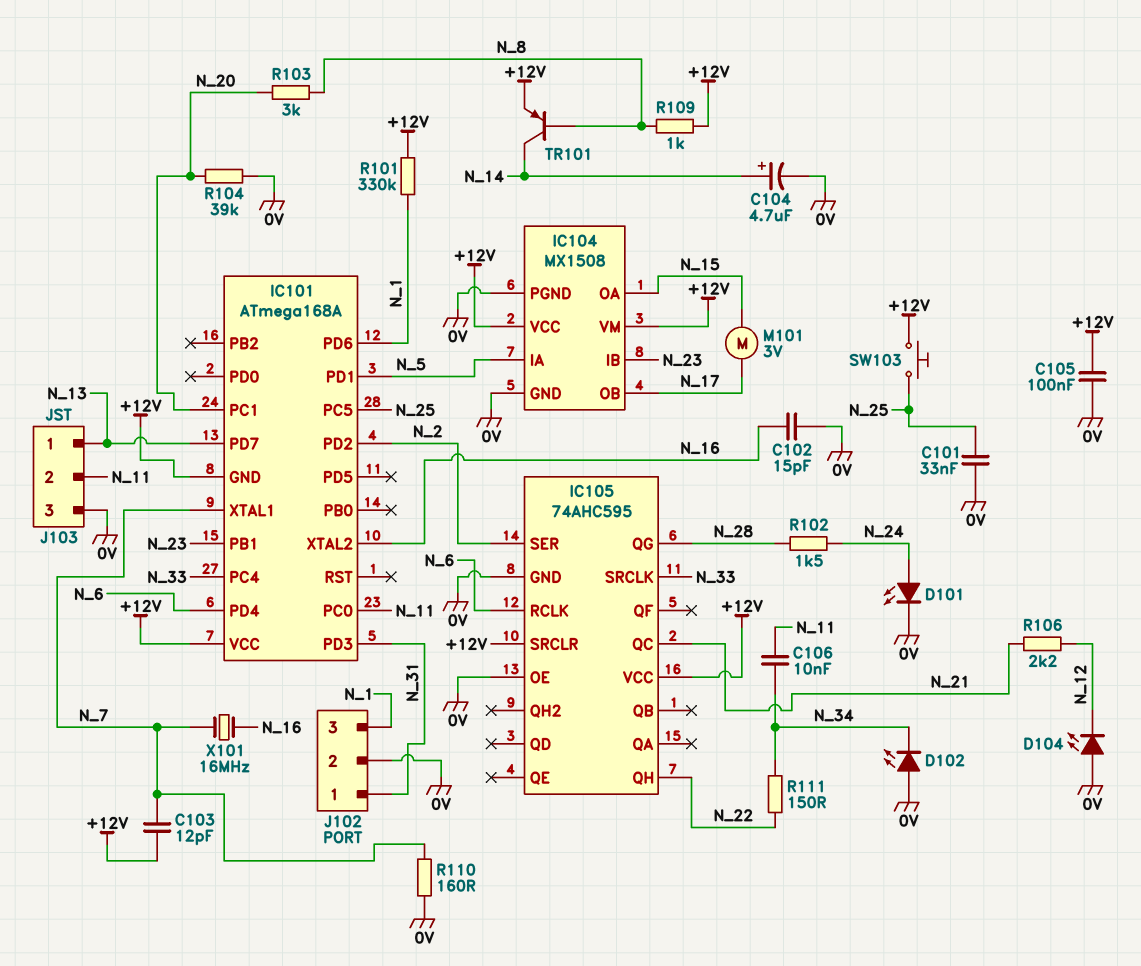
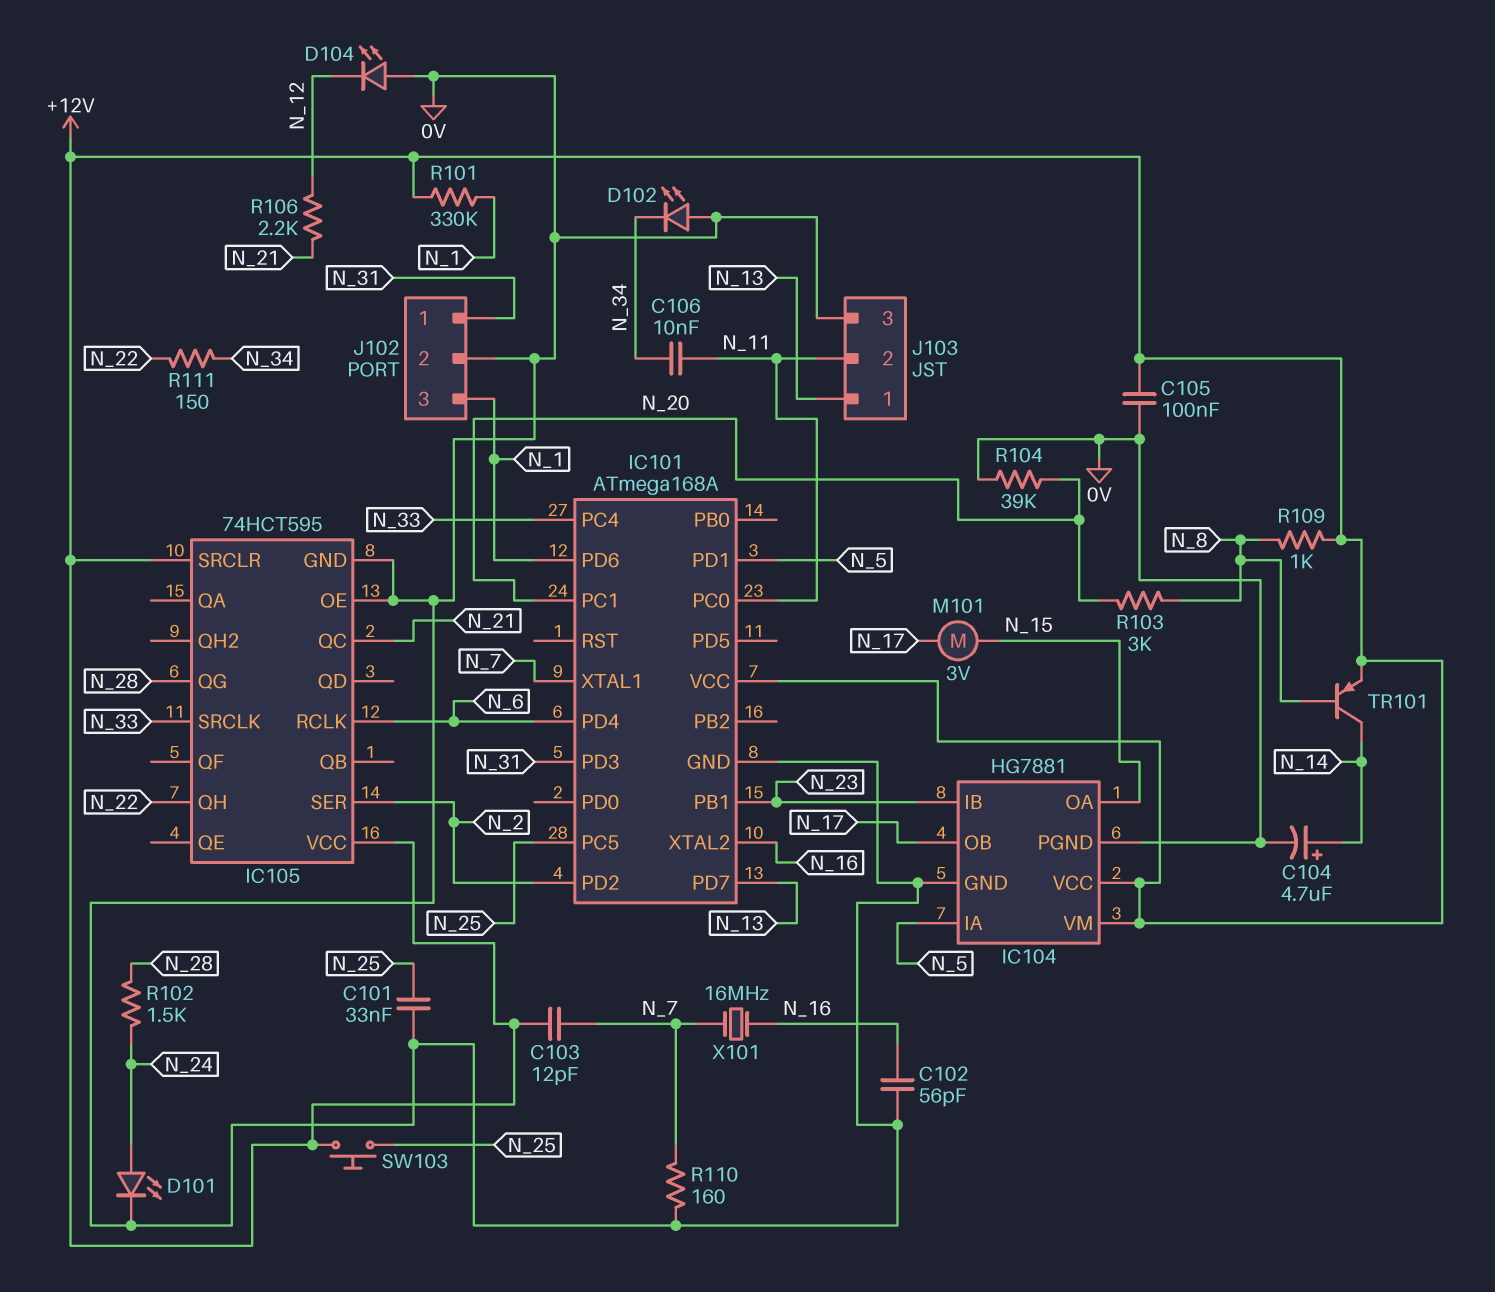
C102: 15pF (0V, N_16) -> 56pF (0V, N_16)
IC101 pin GND: +12V -> 0V
IC104: MX1508 -> HG7881
IC105: 74AHC595 -> 74HCT595

